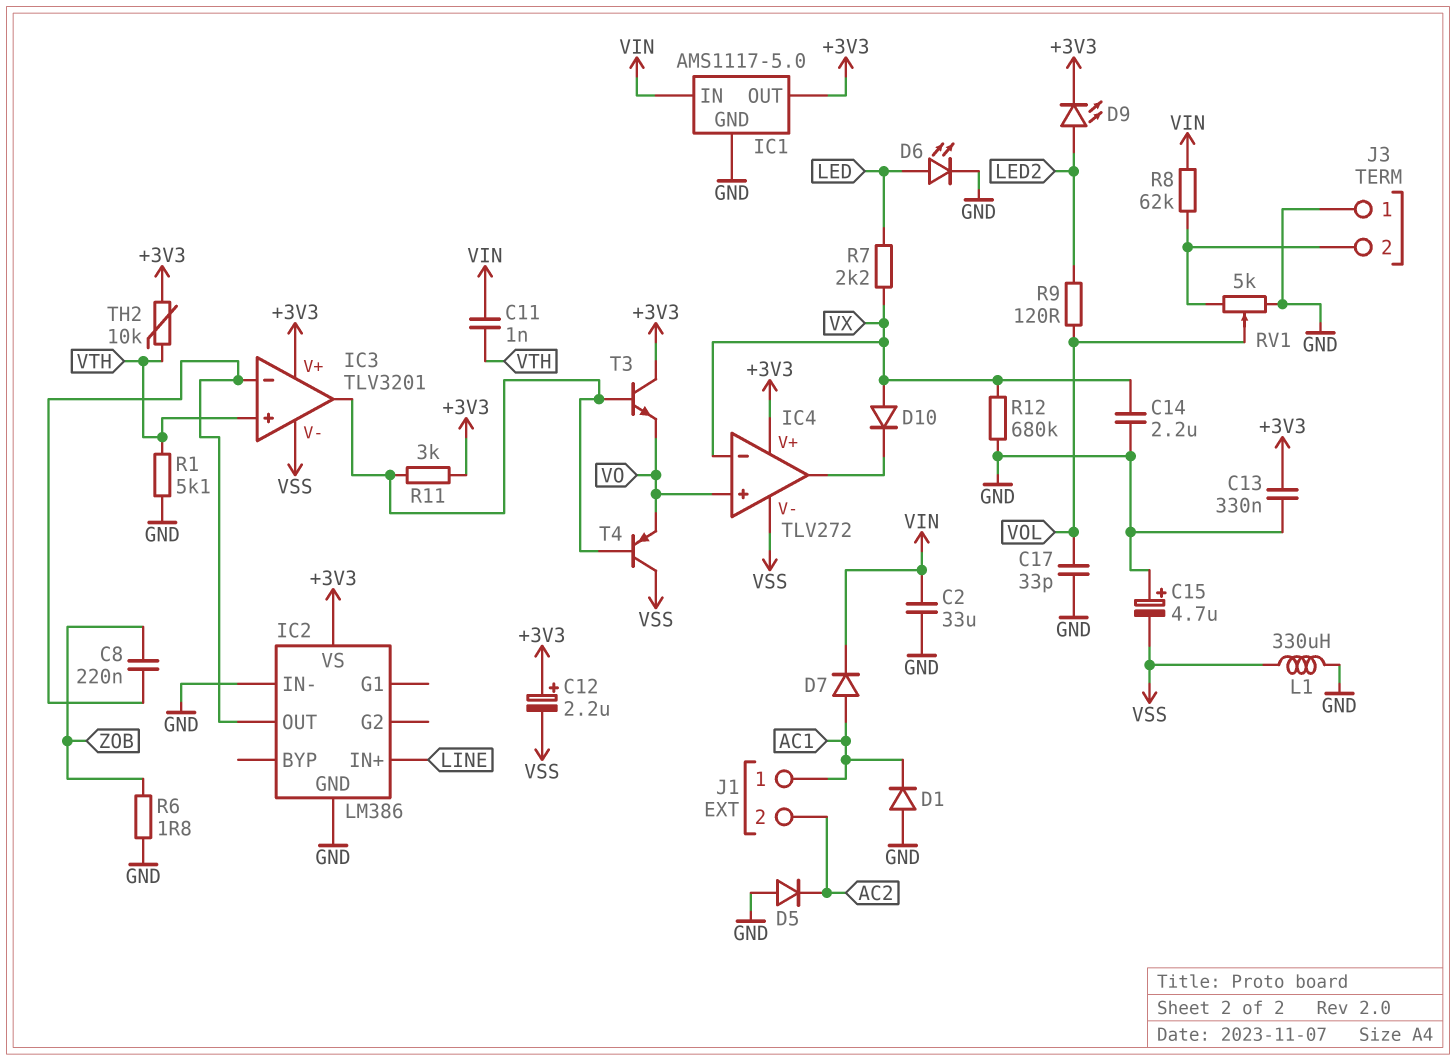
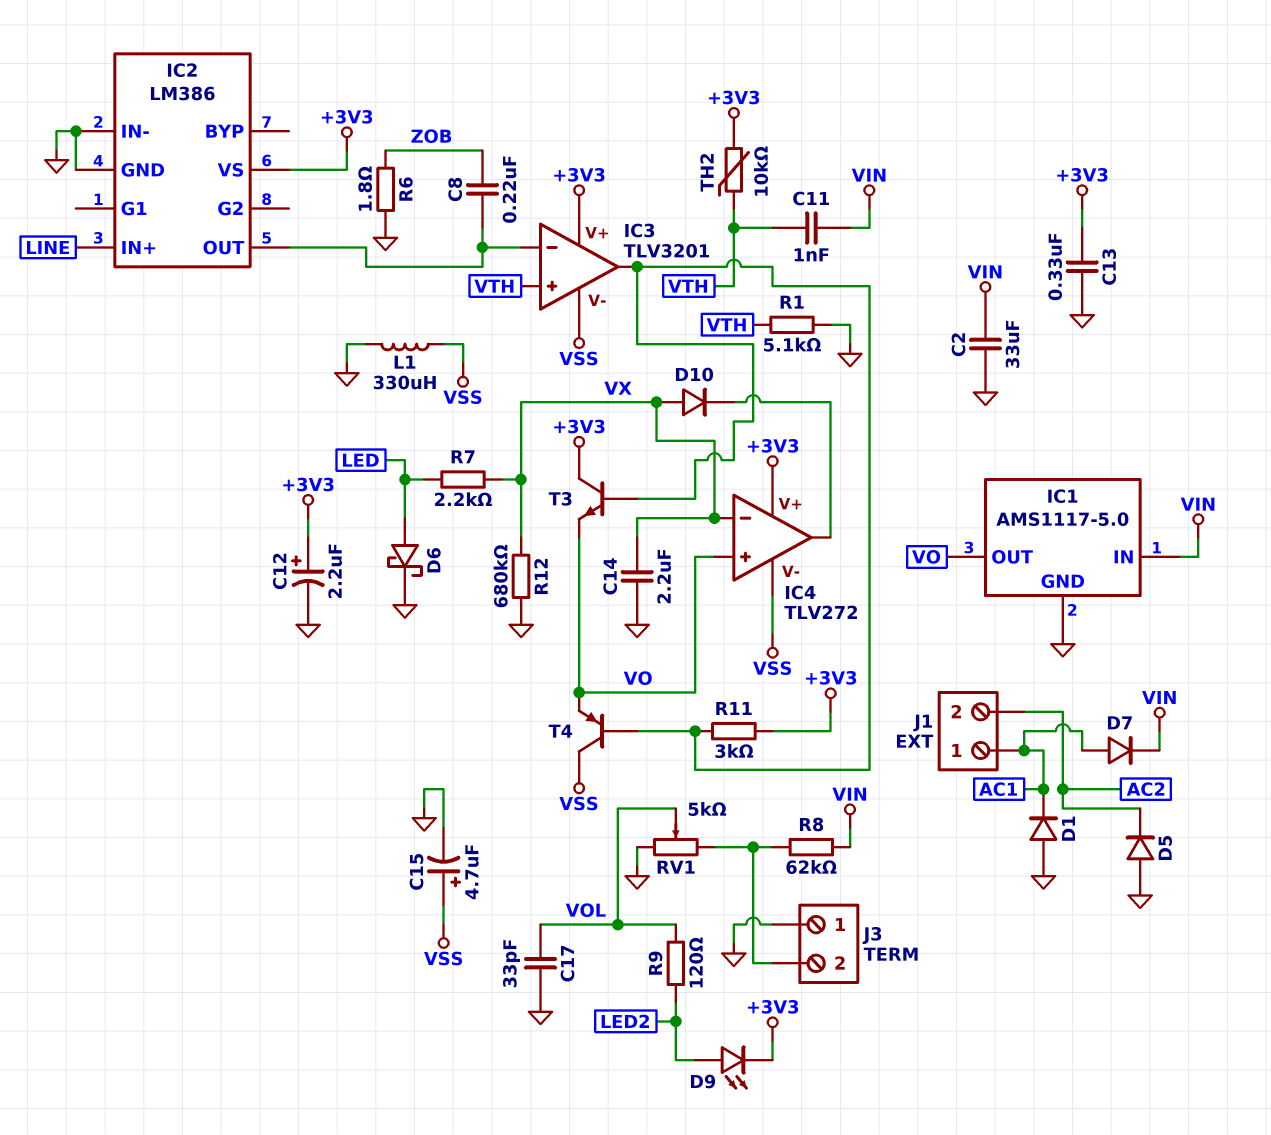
C12: 2.2uF (plus +3V3, minus VSS) -> 2.2uF (plus +3V3, minus GND)
C15: 4.7uF (plus GND, minus VSS) -> 4.7uF (plus VSS, minus GND)
D6: LED (A LED, K GND) -> schottky (A LED, K GND)
IC1 pin OUT: +3V3 -> VO

